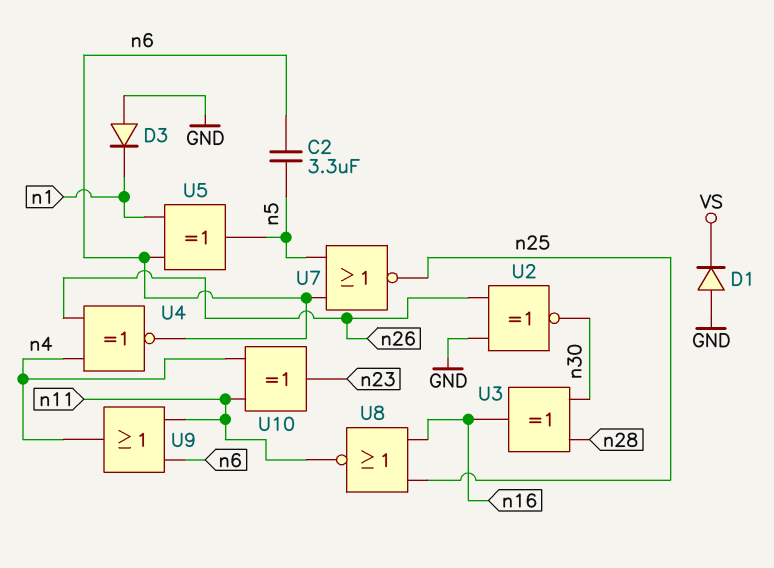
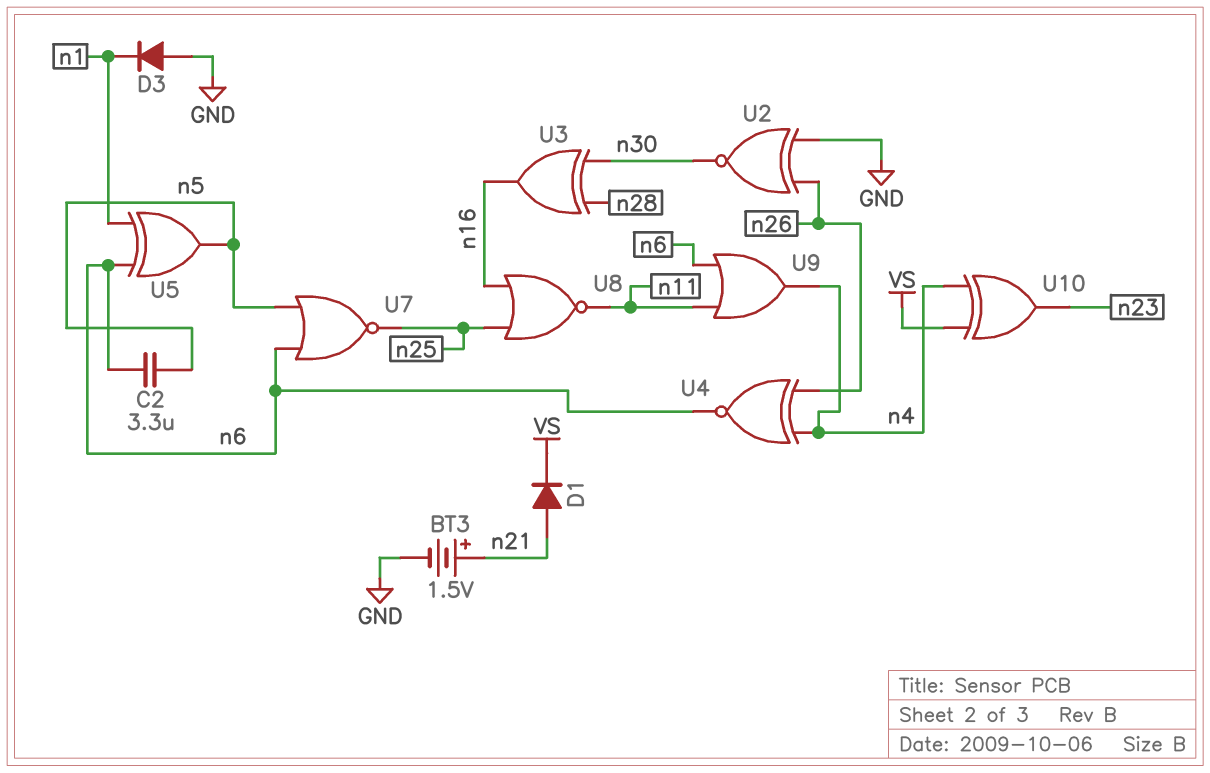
BT3: none -> 1.5V (plus n21, minus GND)
D1: diode (A GND, K VS) -> diode (A n21, K VS)
U10: XOR (in n4, in n11, out n23) -> XOR (in VS, in n4, out n23)

